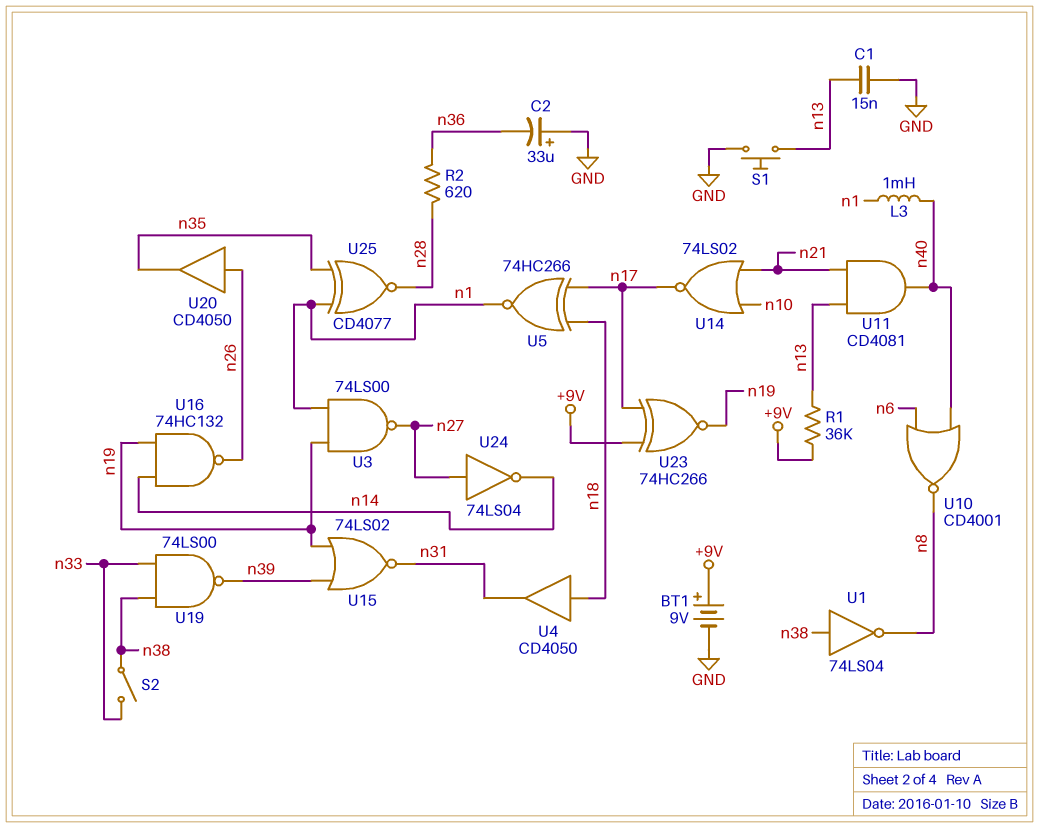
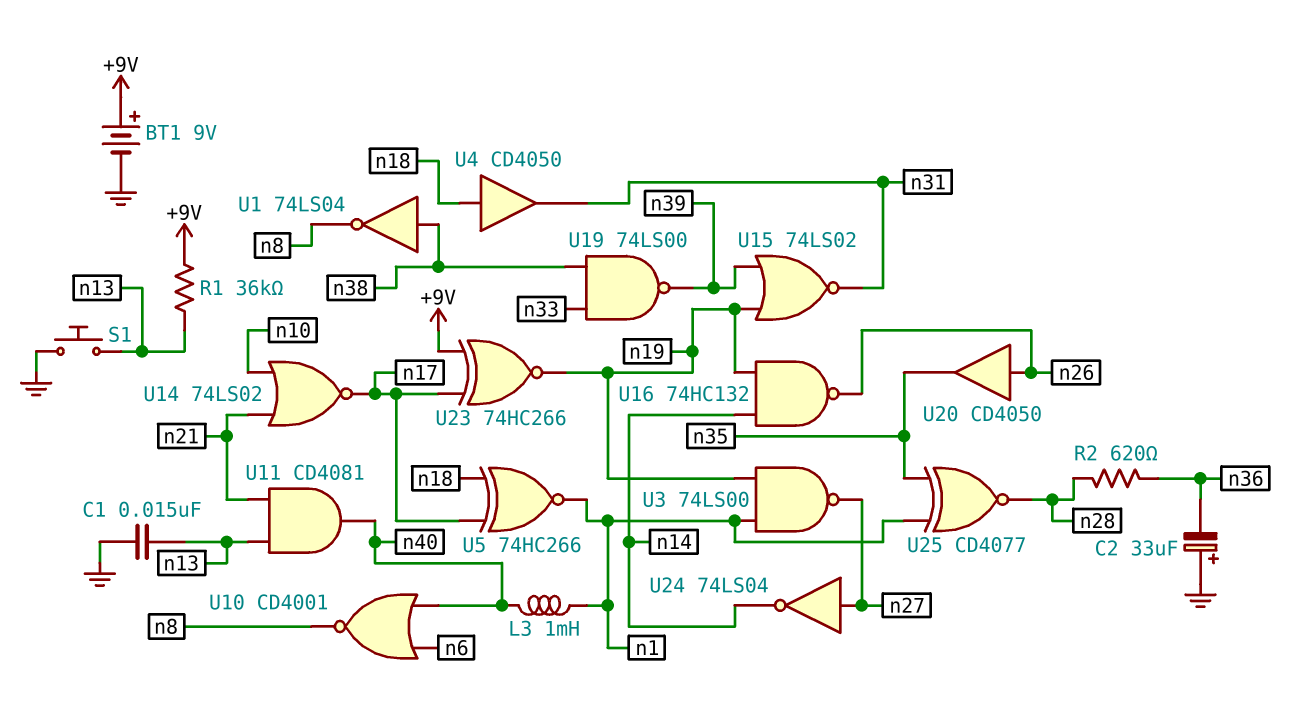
S2: switch (n33, n38) -> none

